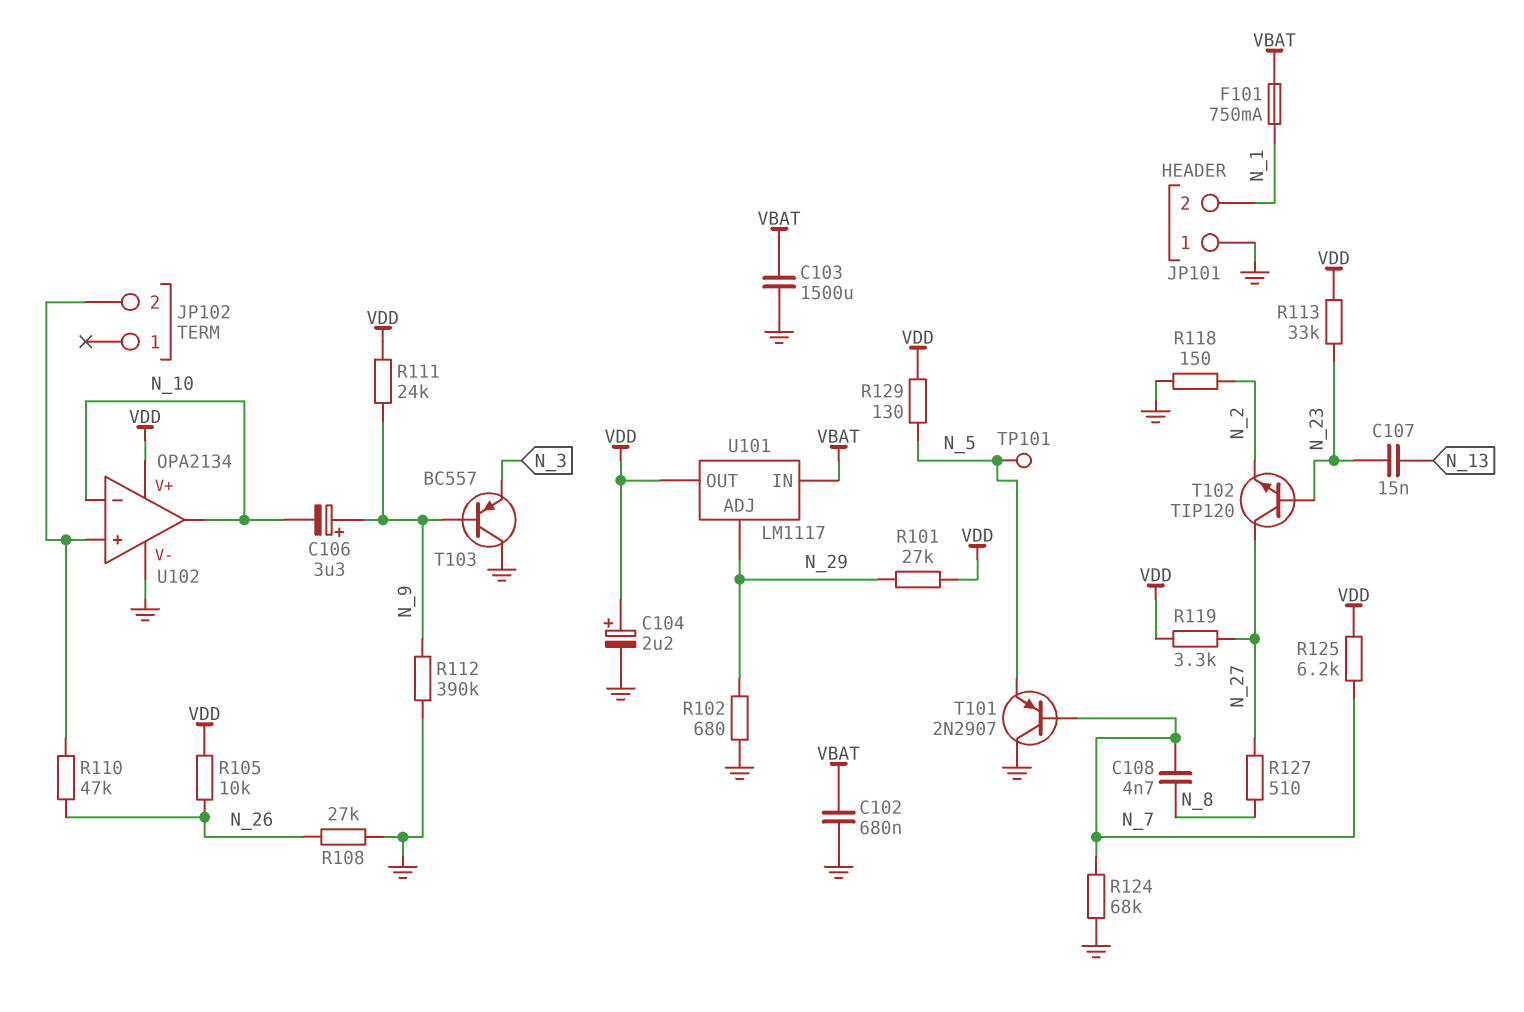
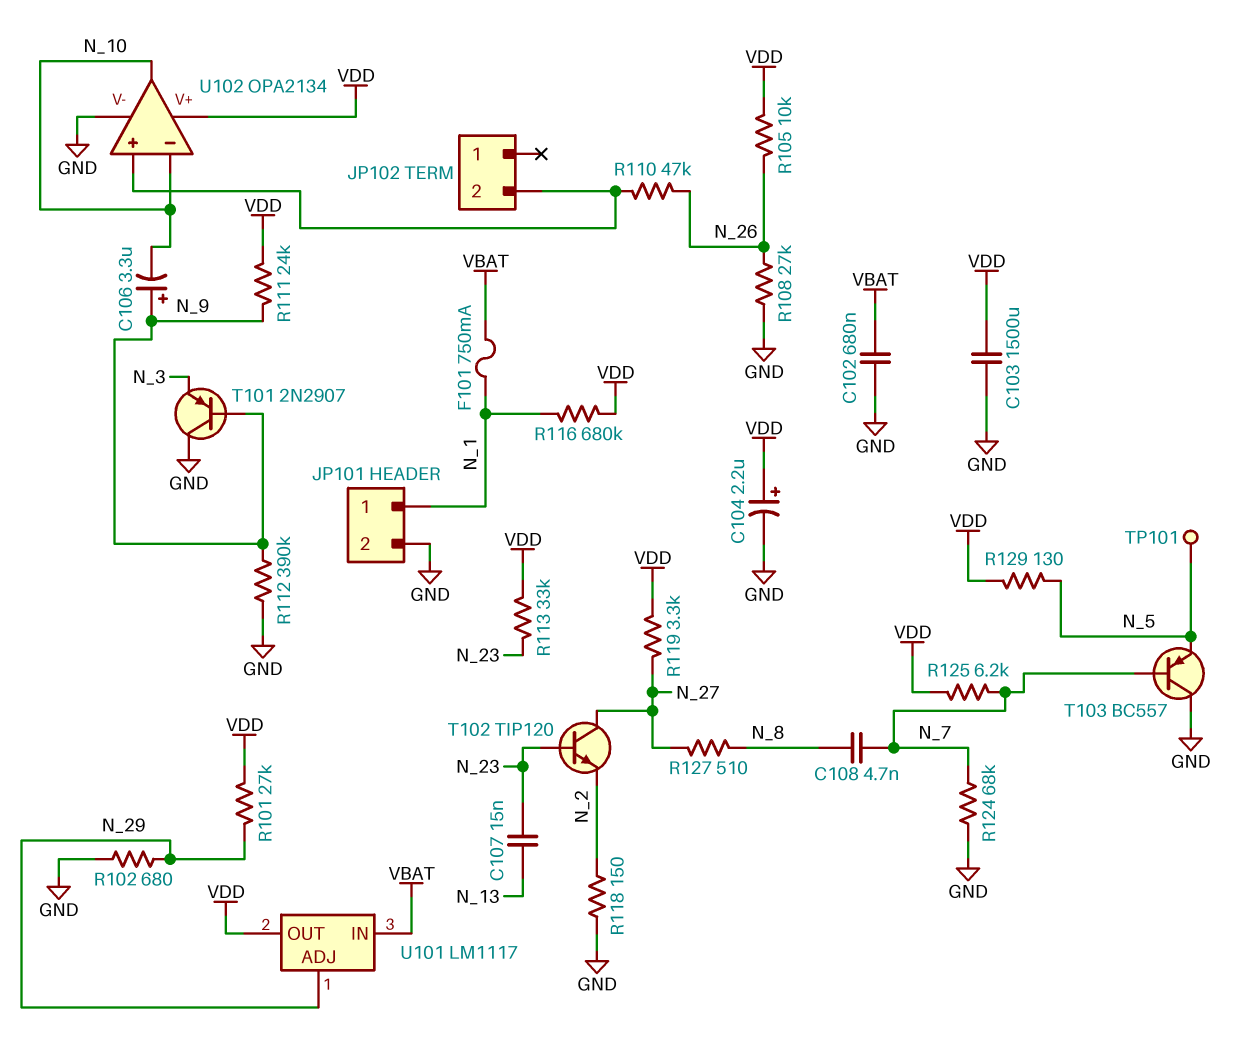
C103: 1500uF (GND, VBAT) -> 1500uF (GND, VDD)
JP101 pin 1: GND -> N_1
JP101 pin 2: N_1 -> GND
R116: none -> 680k (N_1, VDD)
T101: PNP 2N2907 (B N_7, C GND, E N_5) -> PNP 2N2907 (B N_9, C GND, E N_3)
T103: PNP BC557 (B N_9, C GND, E N_3) -> PNP BC557 (B N_7, C GND, E N_5)

